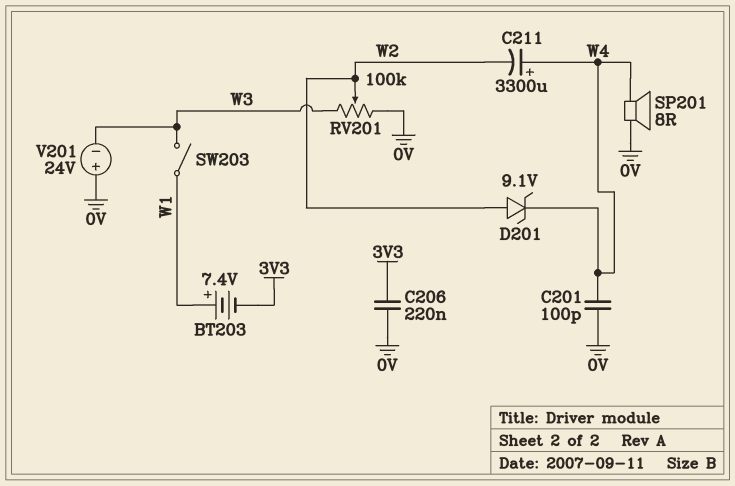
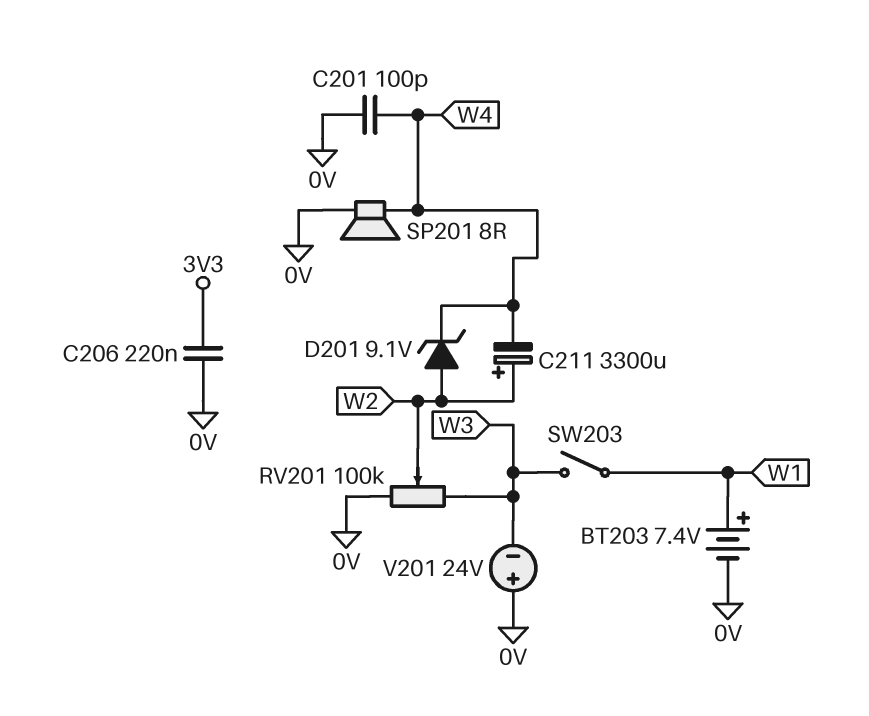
BT203: 7.4V (plus W1, minus 3V3) -> 7.4V (plus W1, minus 0V)
C211: 3300uF (plus W4, minus W2) -> 3300uF (plus W2, minus W4)

